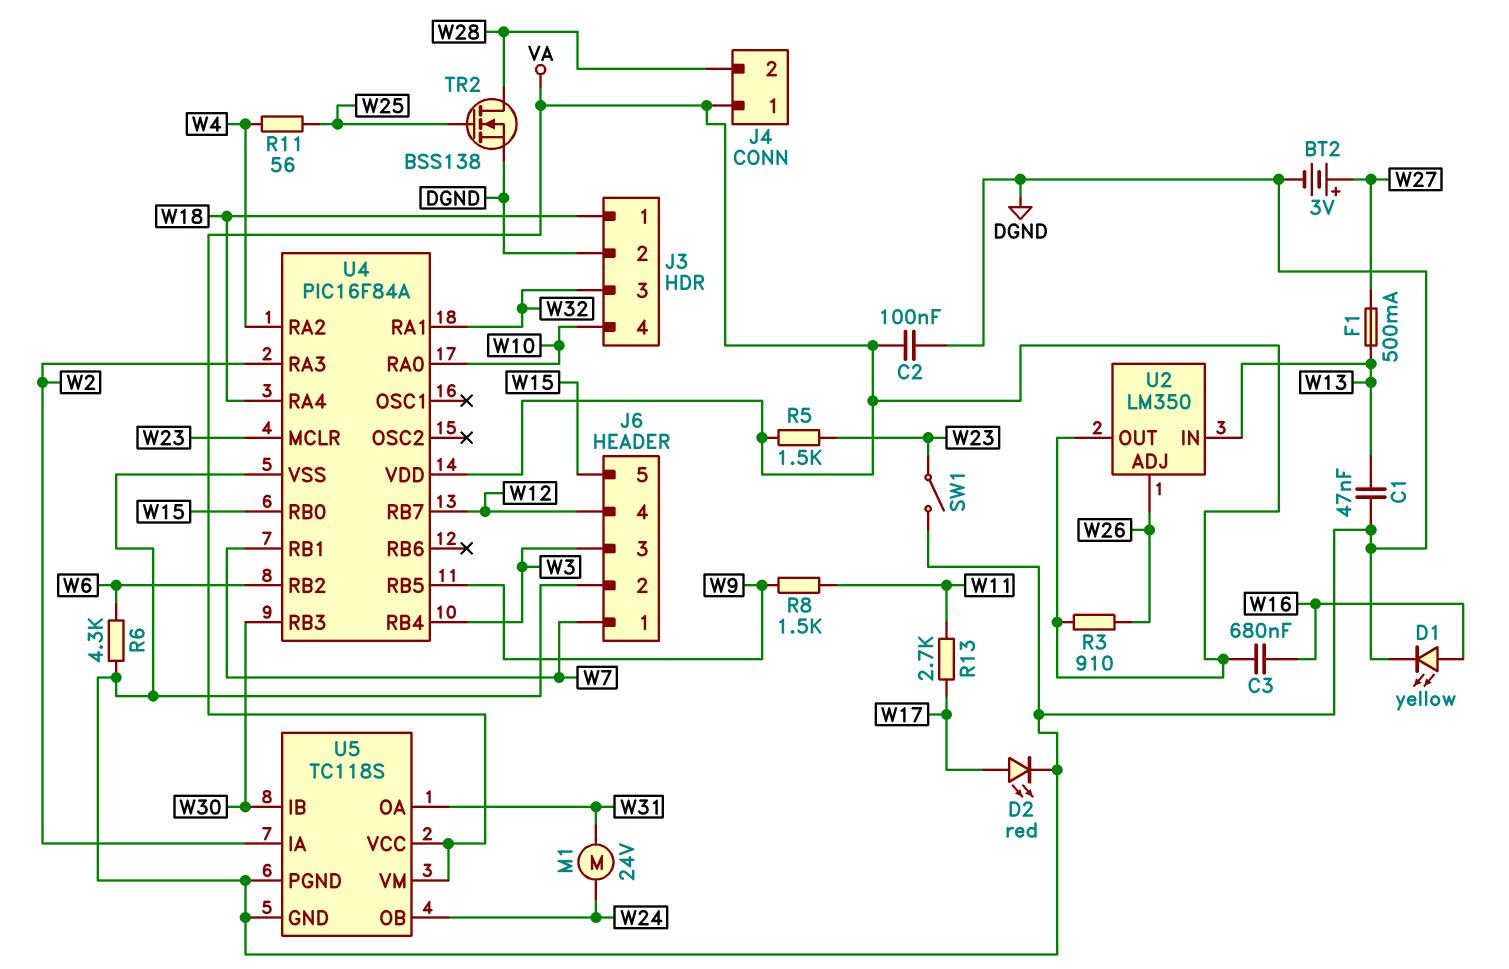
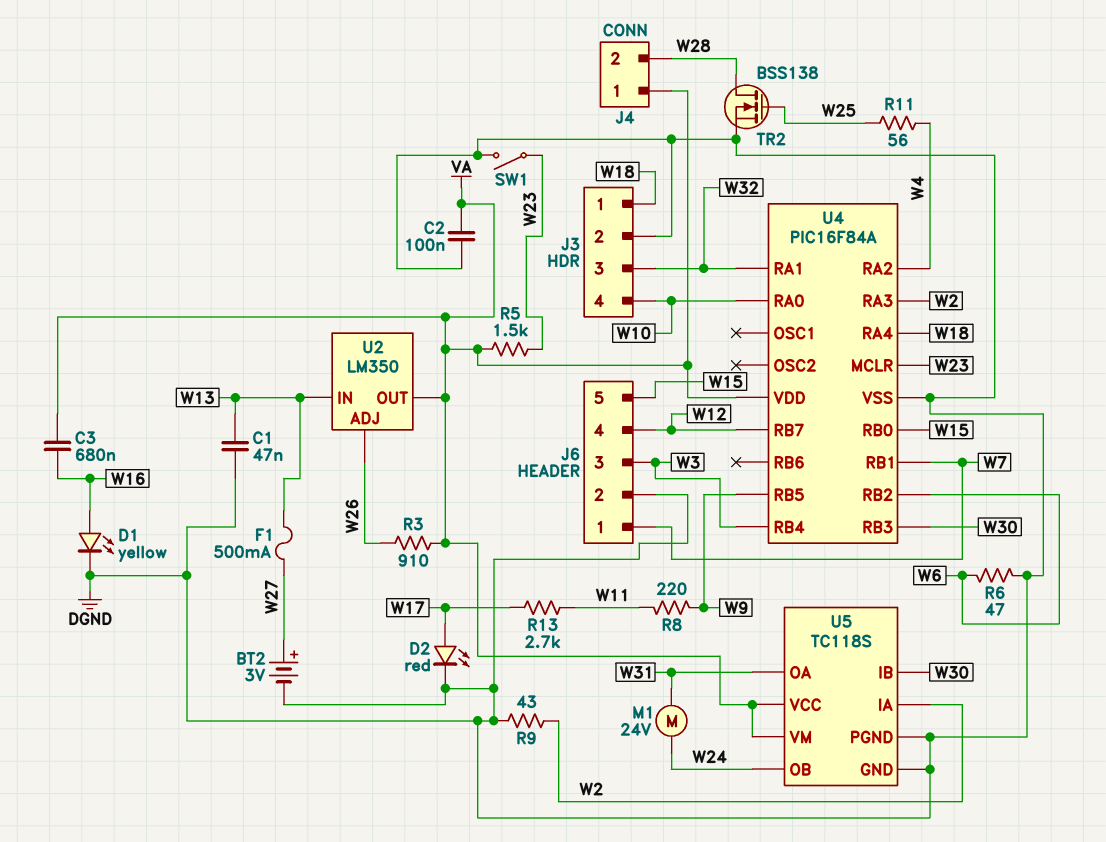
R6: 4.3k (DGND, W6) -> 47 (DGND, W6)
R8: 1.5k (W9, W11) -> 220 (W9, W11)
R9: none -> 43 (DGND, W2)

